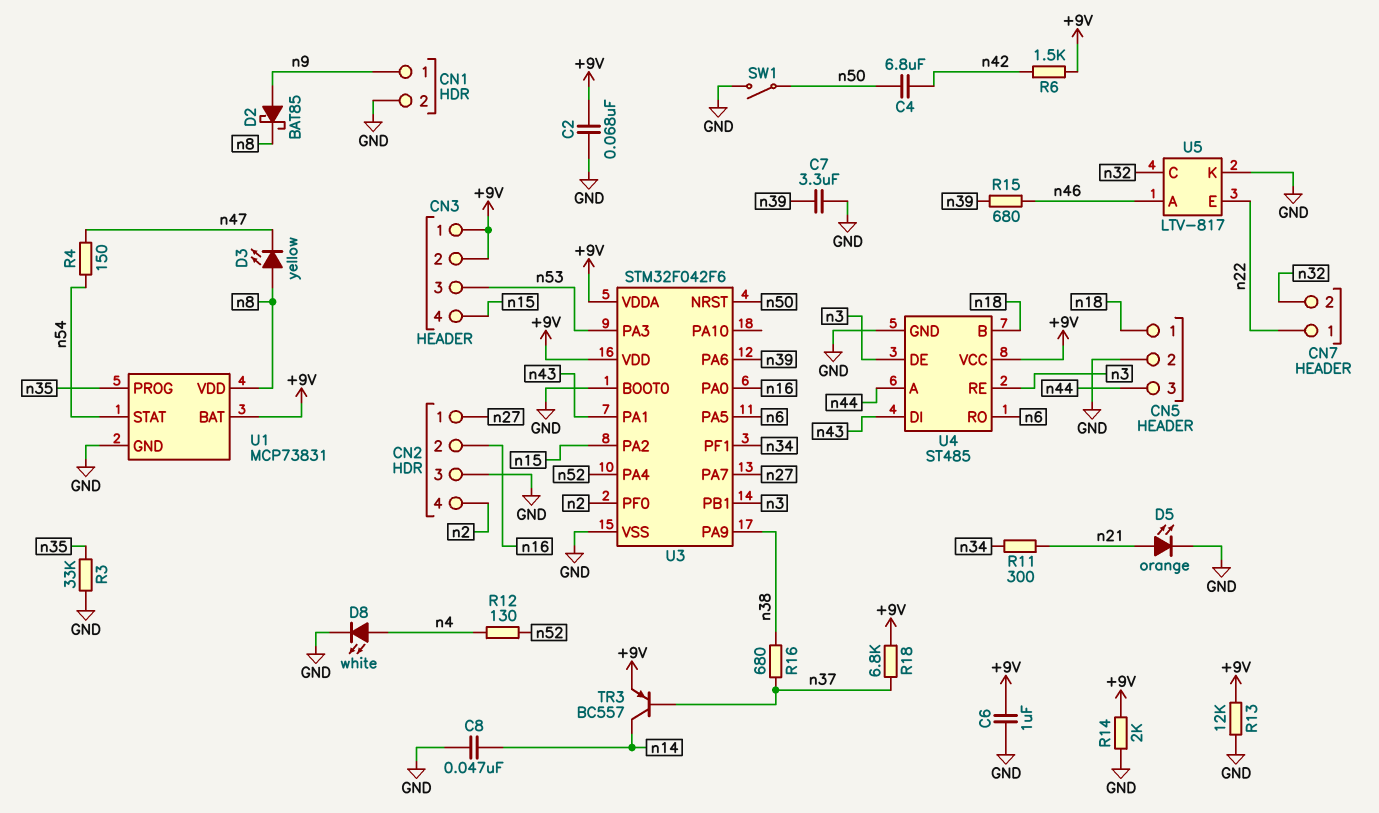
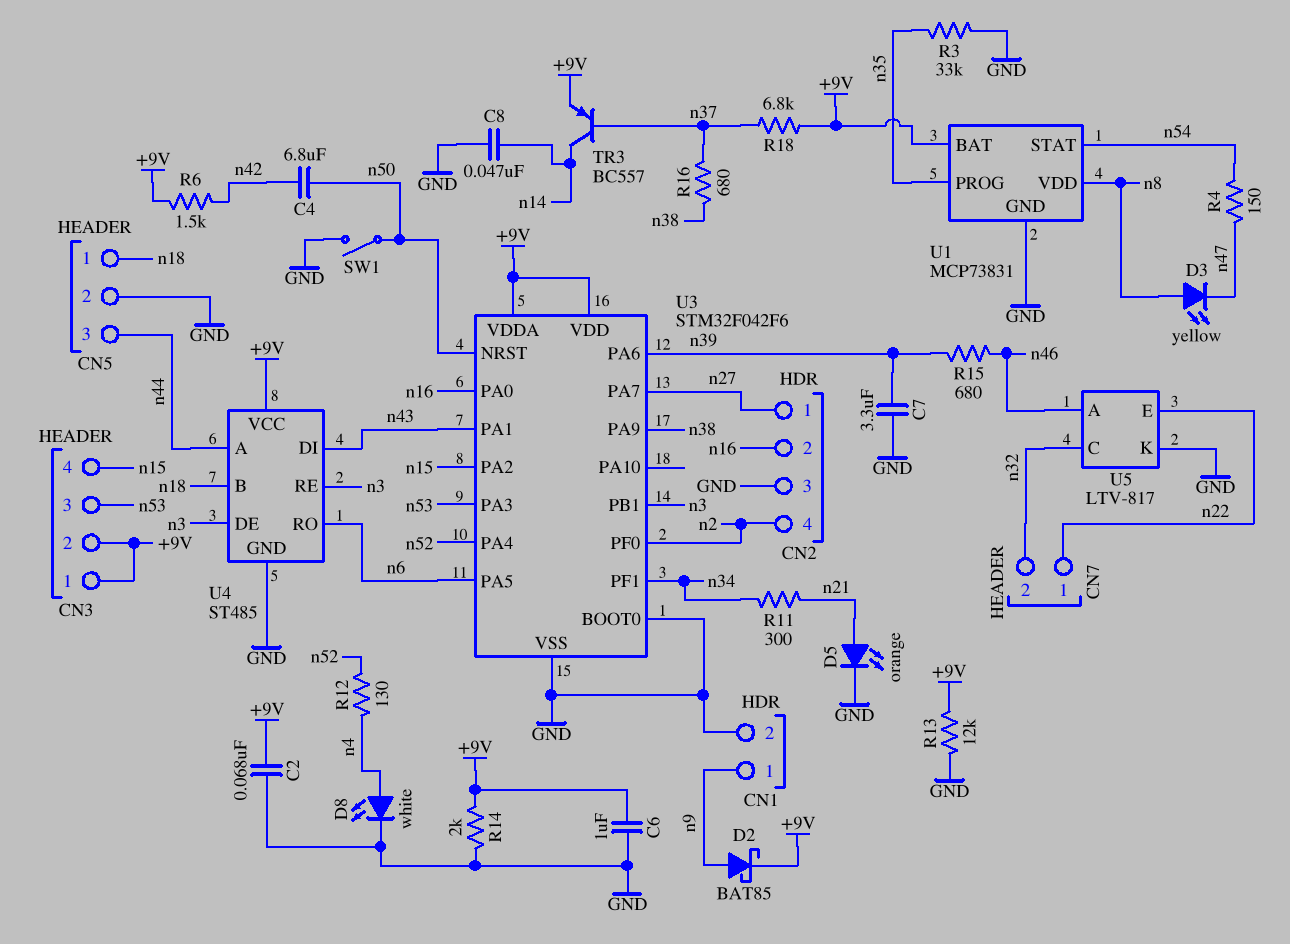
D2: schottky BAT85 (A n9, K n8) -> schottky BAT85 (A n9, K +9V)

